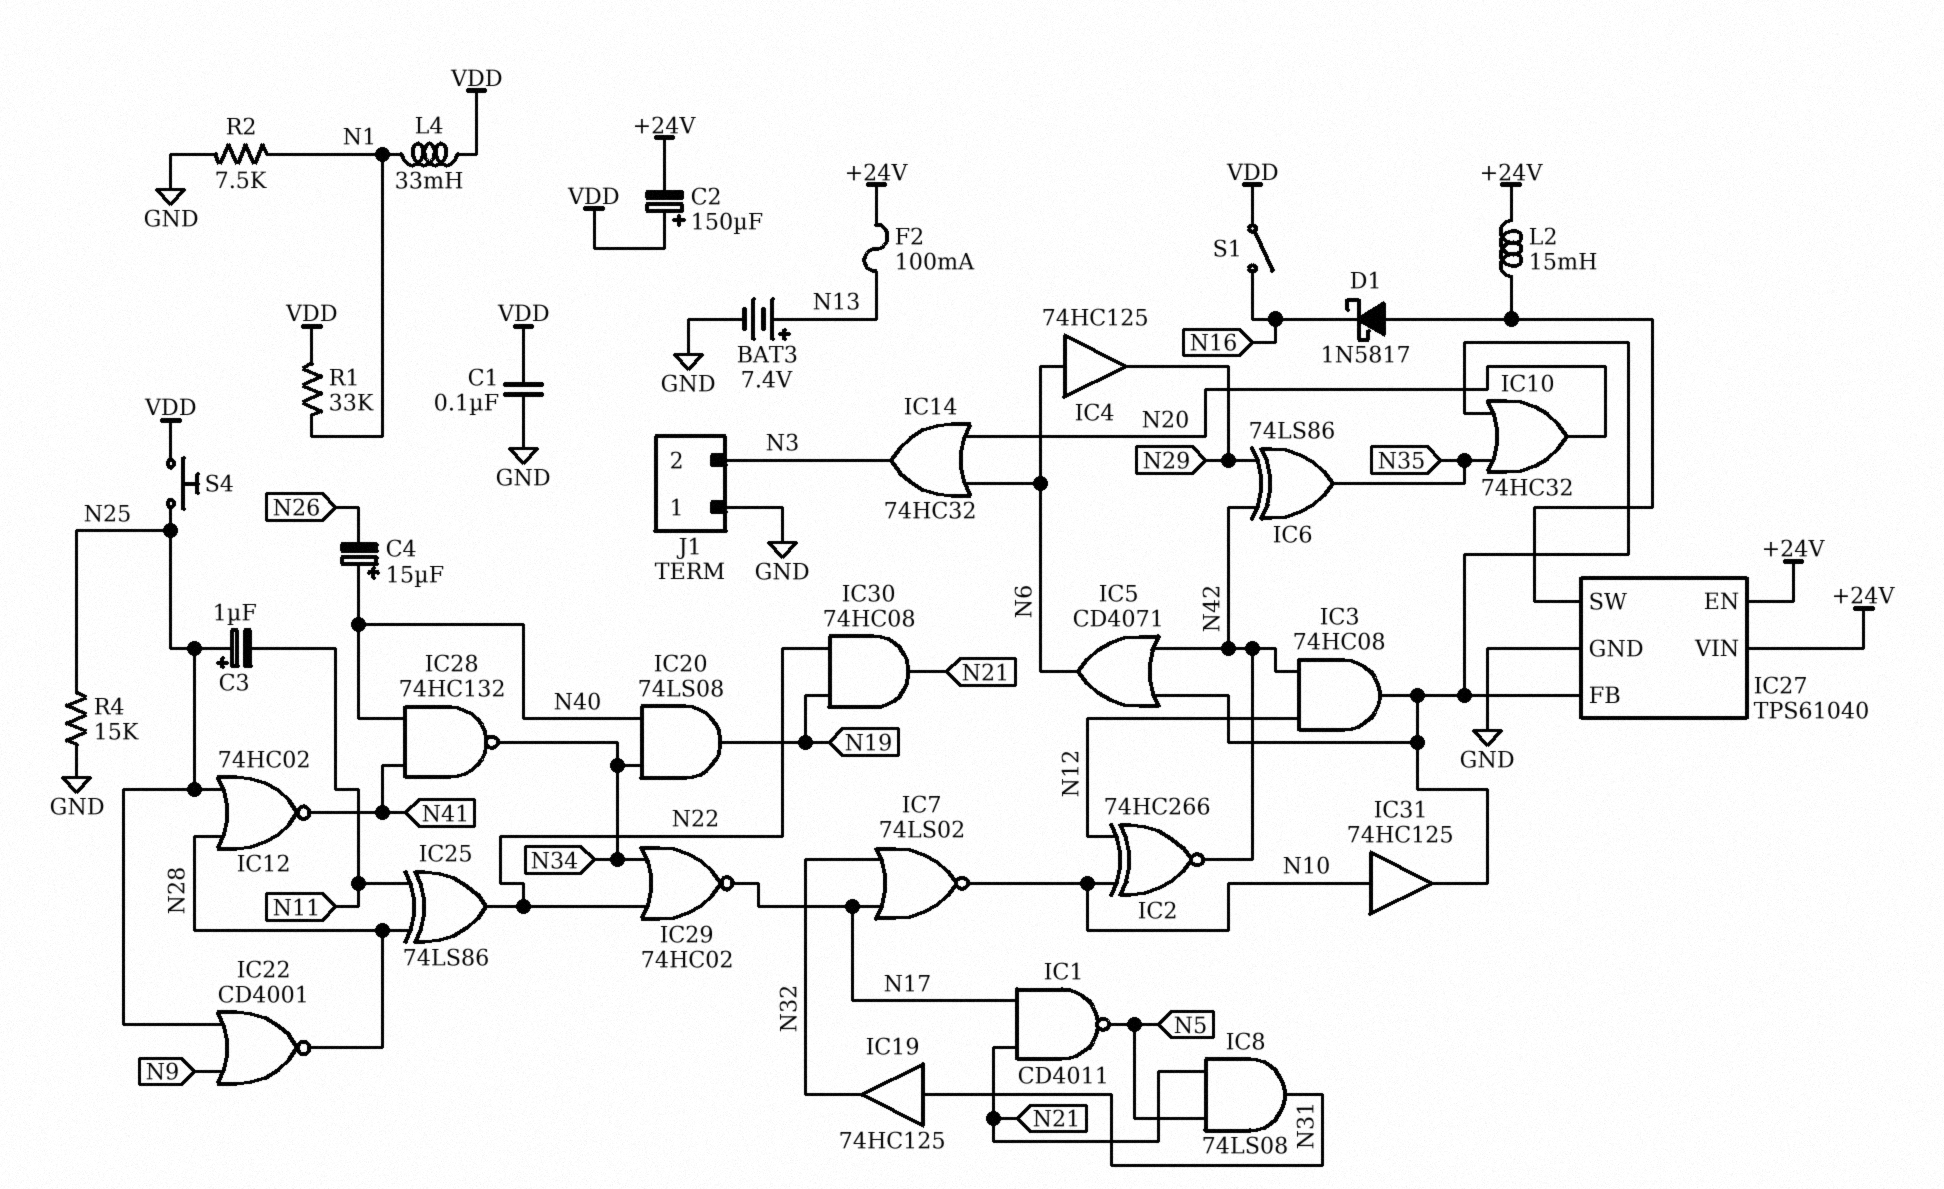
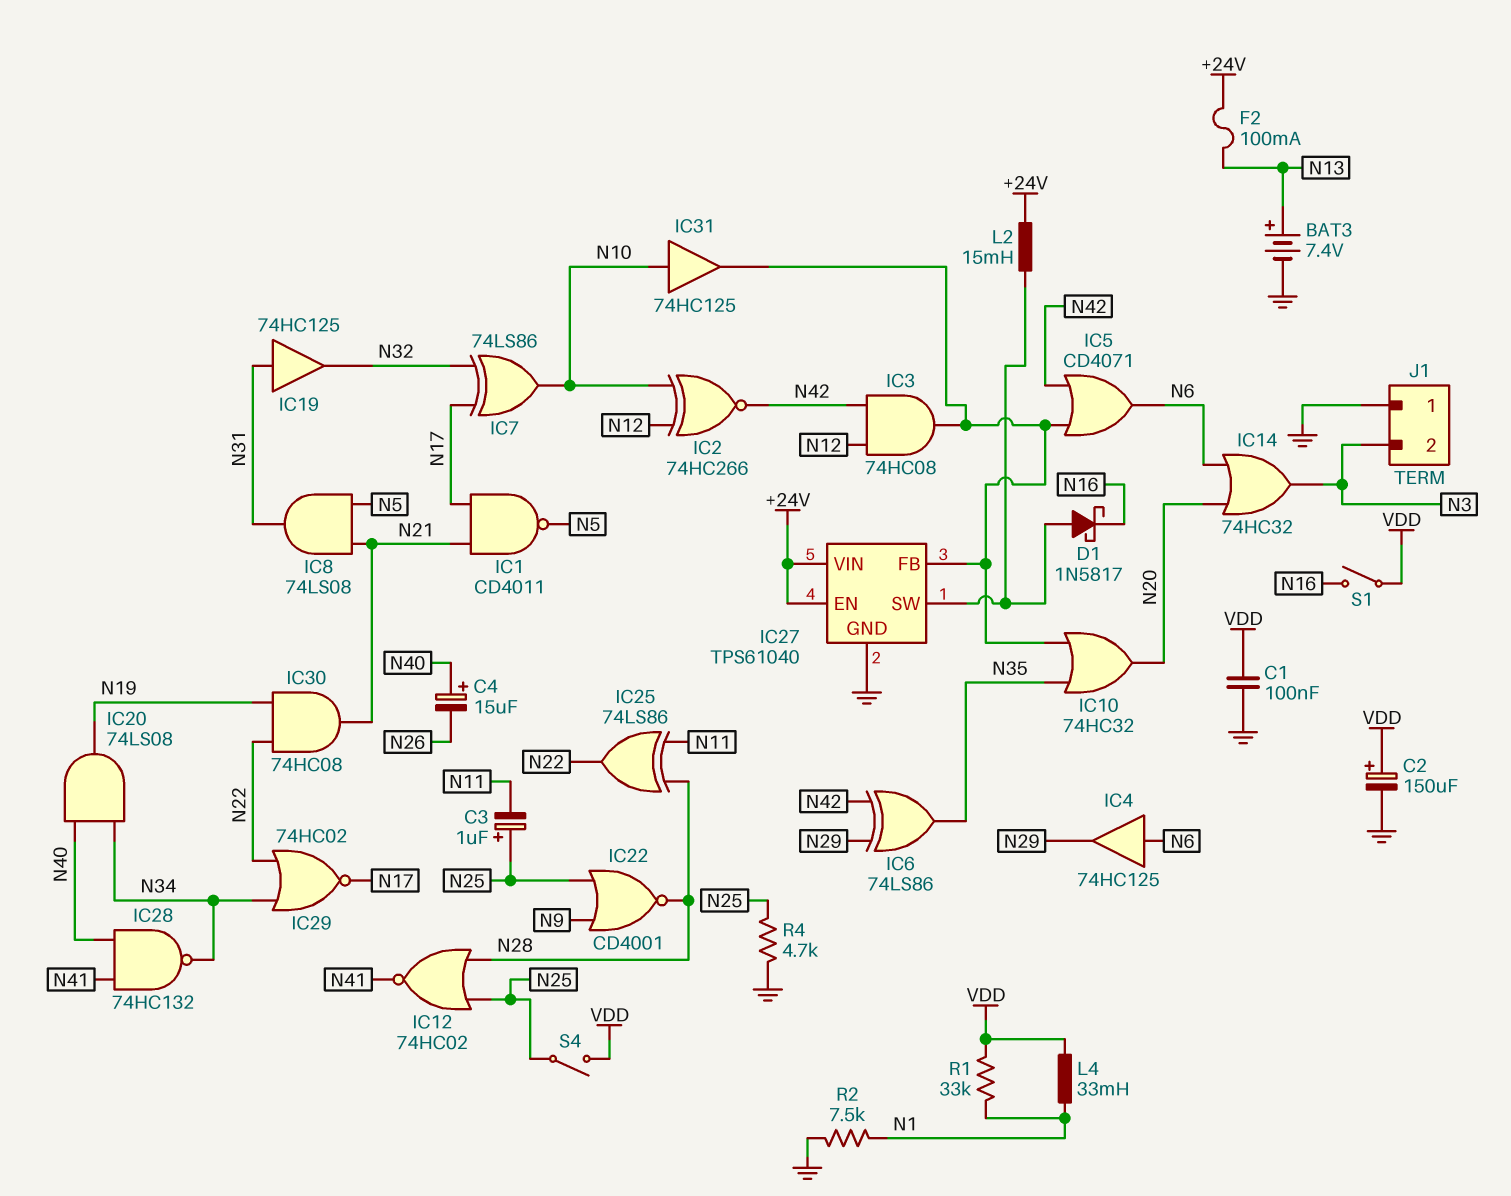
C2: 150uF (plus VDD, minus +24V) -> 150uF (plus VDD, minus GND)
IC7: NOR 74LS02 (in N17, in N32, out N10) -> XOR 74LS86 (in N17, in N32, out N10)
R4: 15k (GND, N25) -> 4.7k (GND, N25)
S4: button (N25, VDD) -> switch (N25, VDD)

